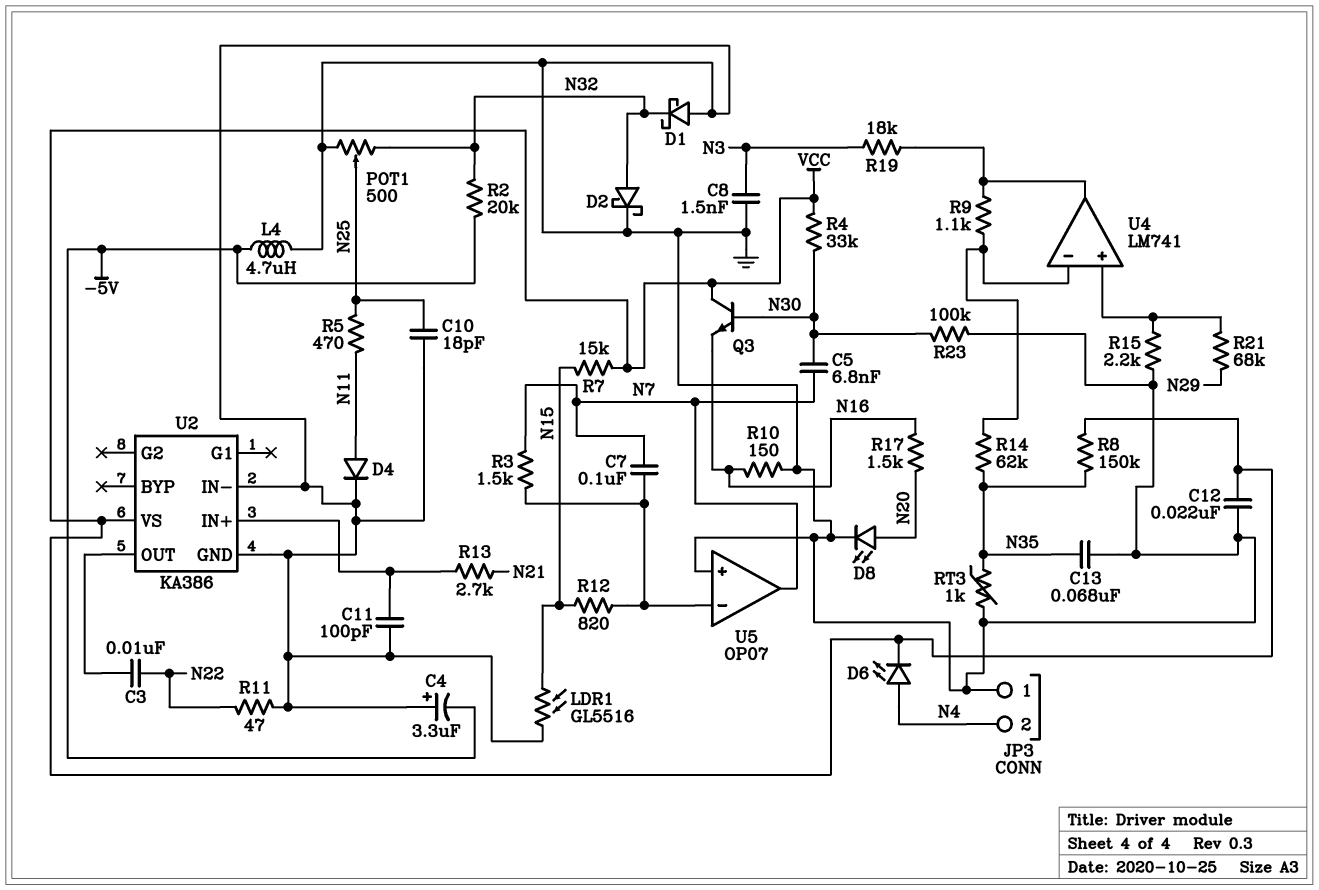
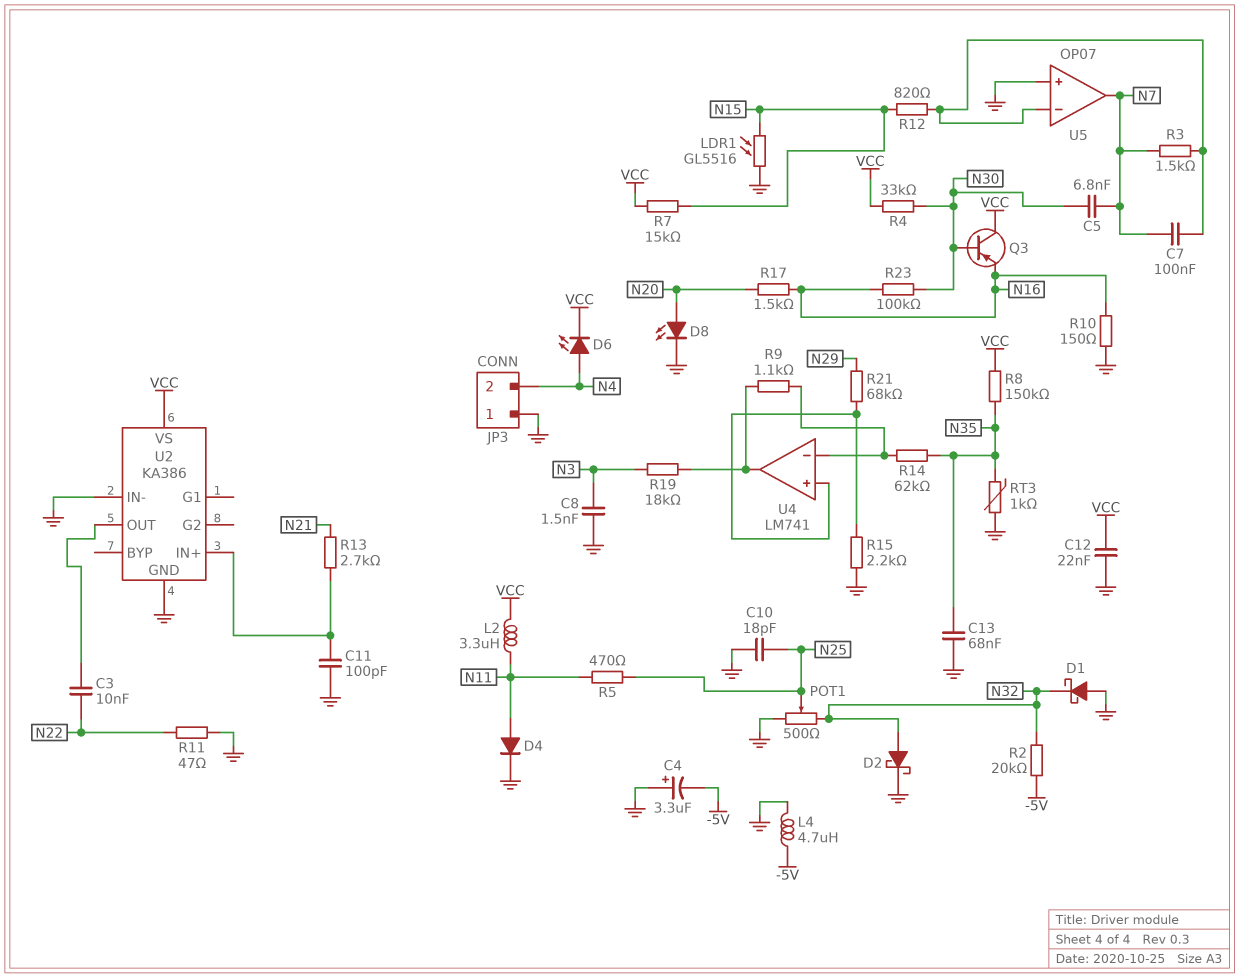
L2: none -> 3.3uH (N11, VCC)
Q3: NPN (B N30, C VCC, E N16) -> PNP (B N30, C VCC, E N16)
R23: 100k (GND, N30) -> 100k (N16, N30)

